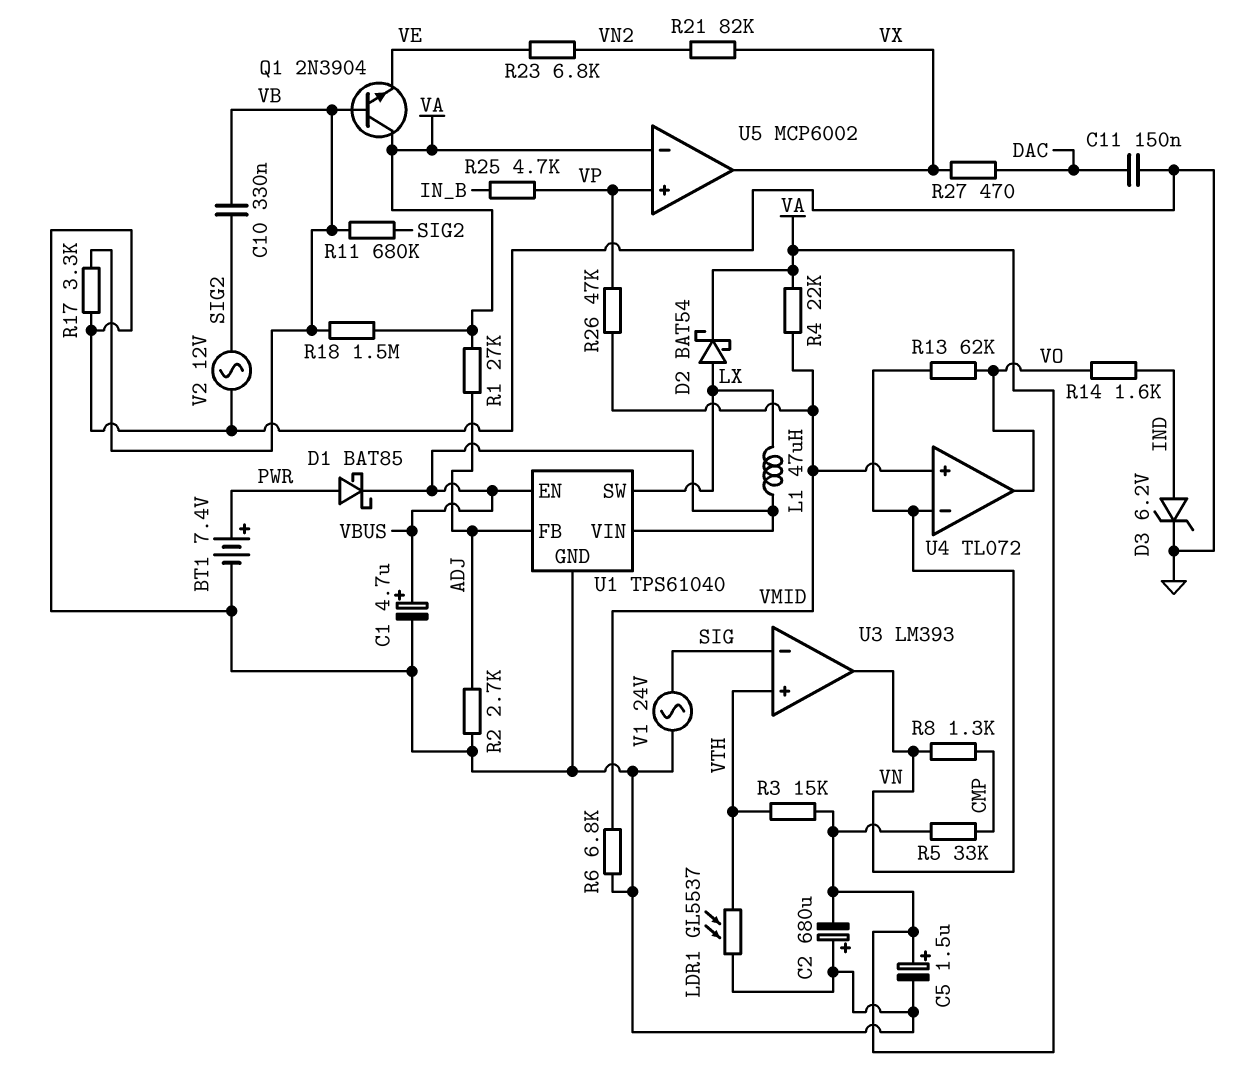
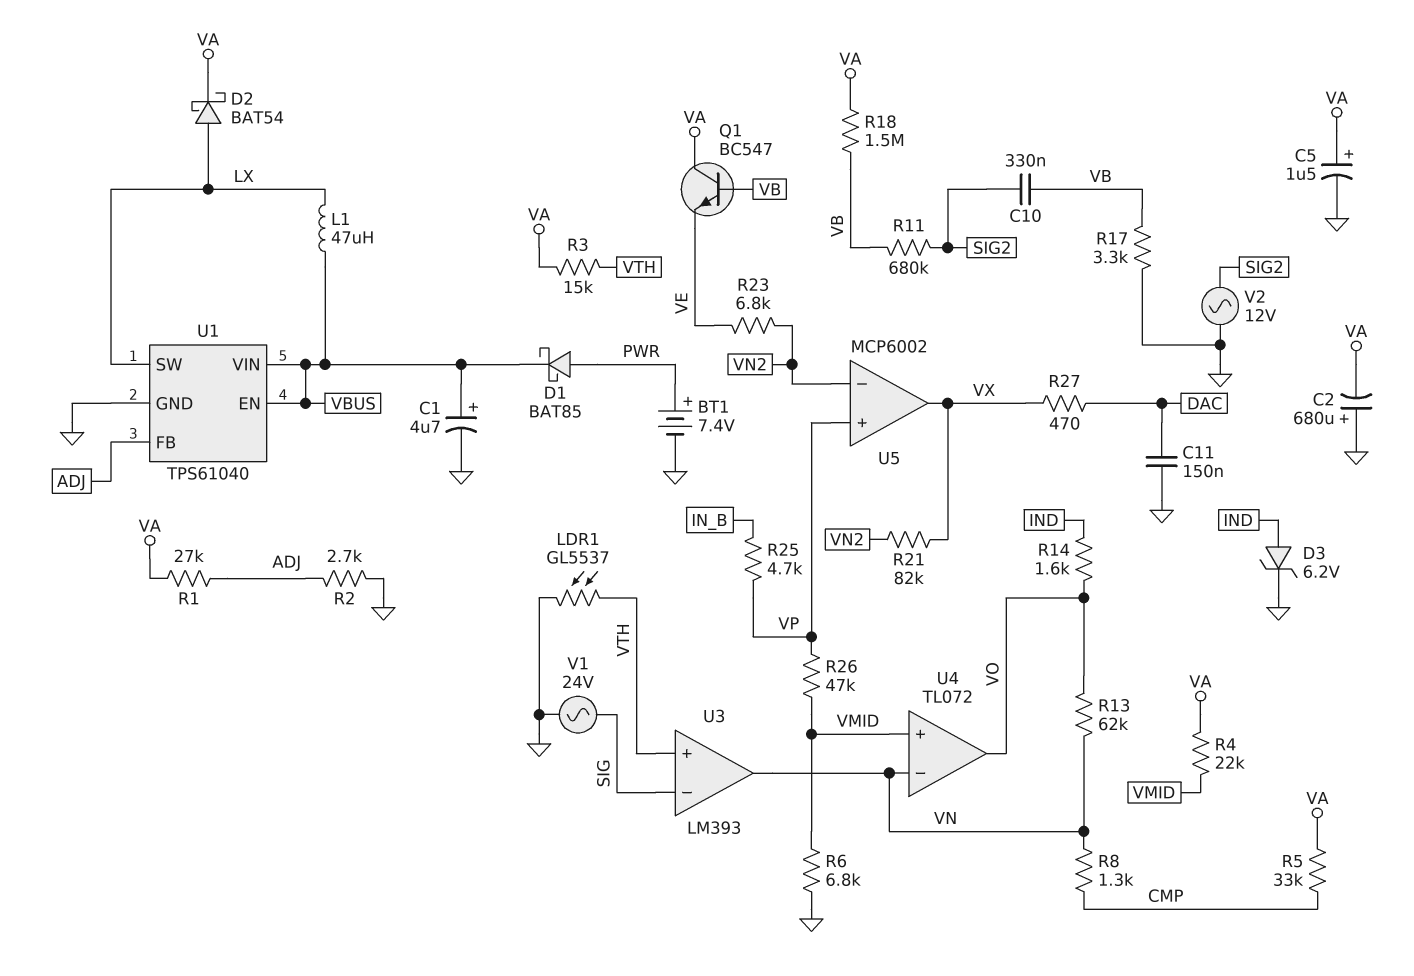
Q1: NPN 2N3904 (B VB, C VA, E VE) -> NPN BC547 (B VB, C VA, E VE)
U5 pin in-: VA -> VN2

